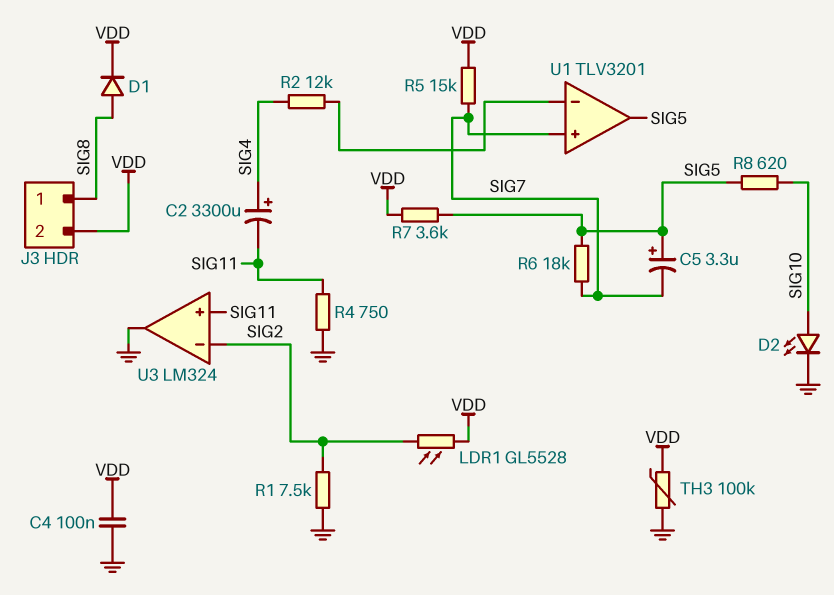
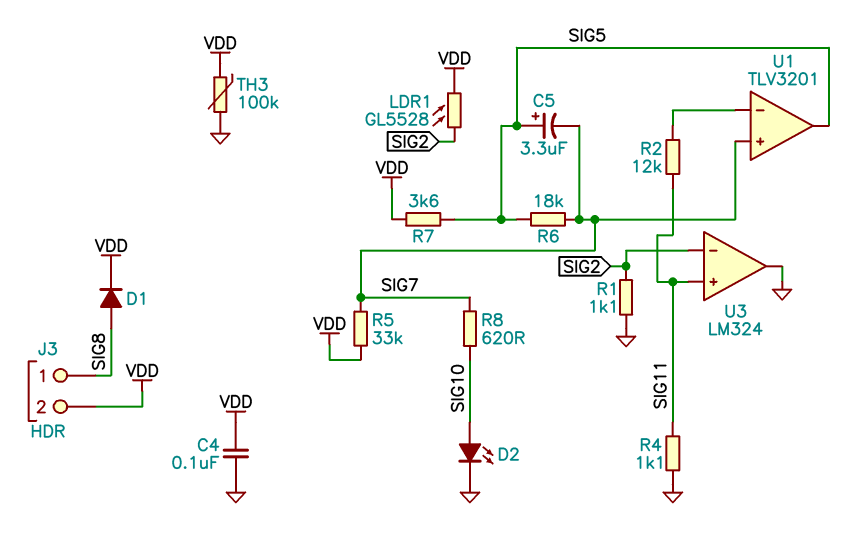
C2: 3300uF (plus SIG4, minus SIG11) -> none
R1: 7.5k (GND, SIG2) -> 1.1k (GND, SIG2)
R2: 12k (SIG4, U1/in-) -> 12k (SIG11, U1/in-)
R4: 750 (GND, SIG11) -> 1.1k (GND, SIG11)
R5: 15k (SIG7, VDD) -> 33k (SIG7, VDD)
R8: 620 (SIG5, SIG10) -> 620 (SIG7, SIG10)

